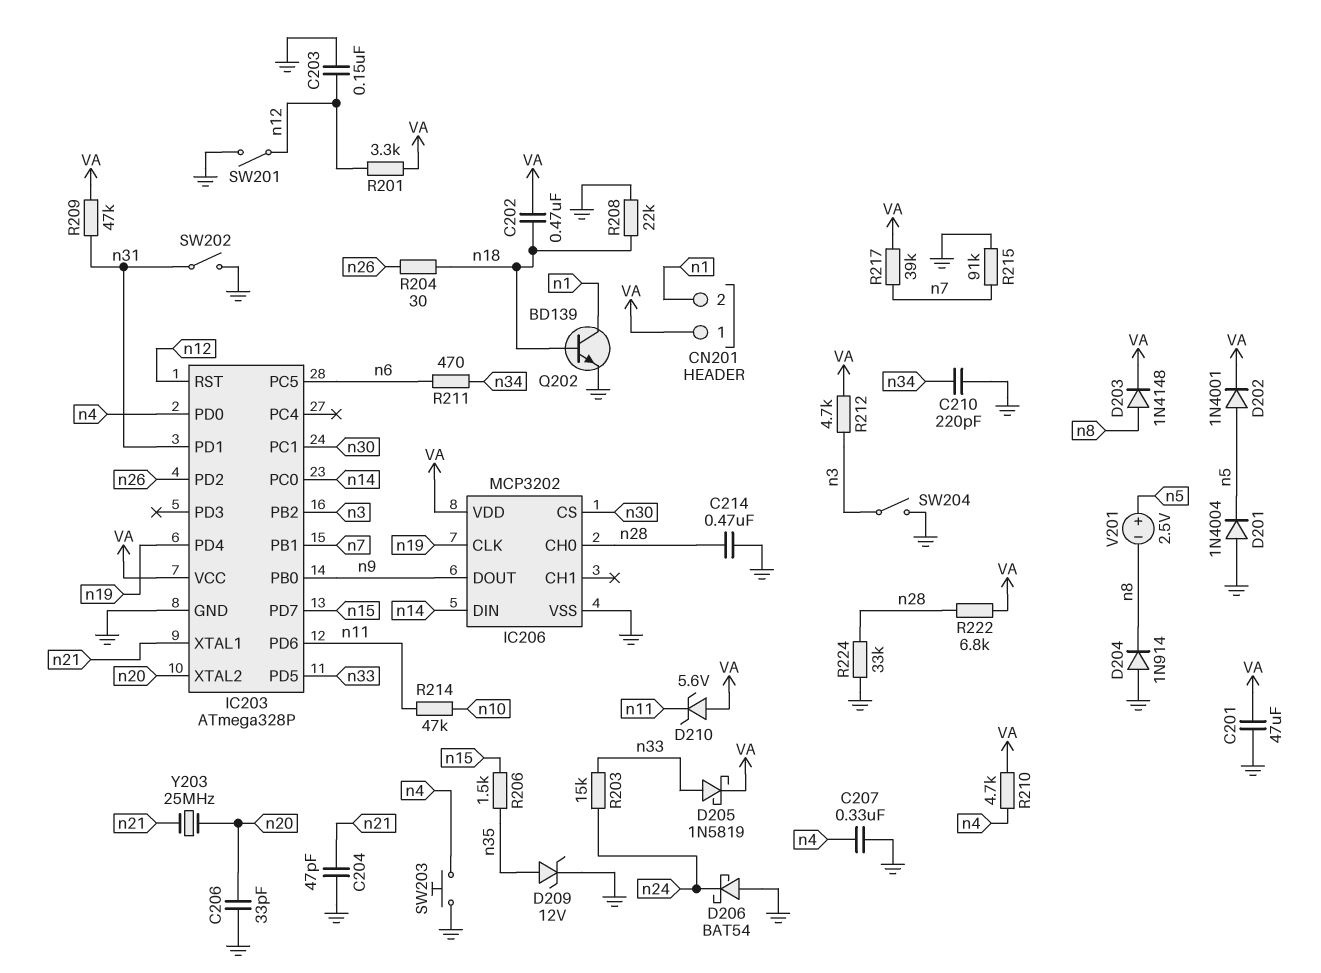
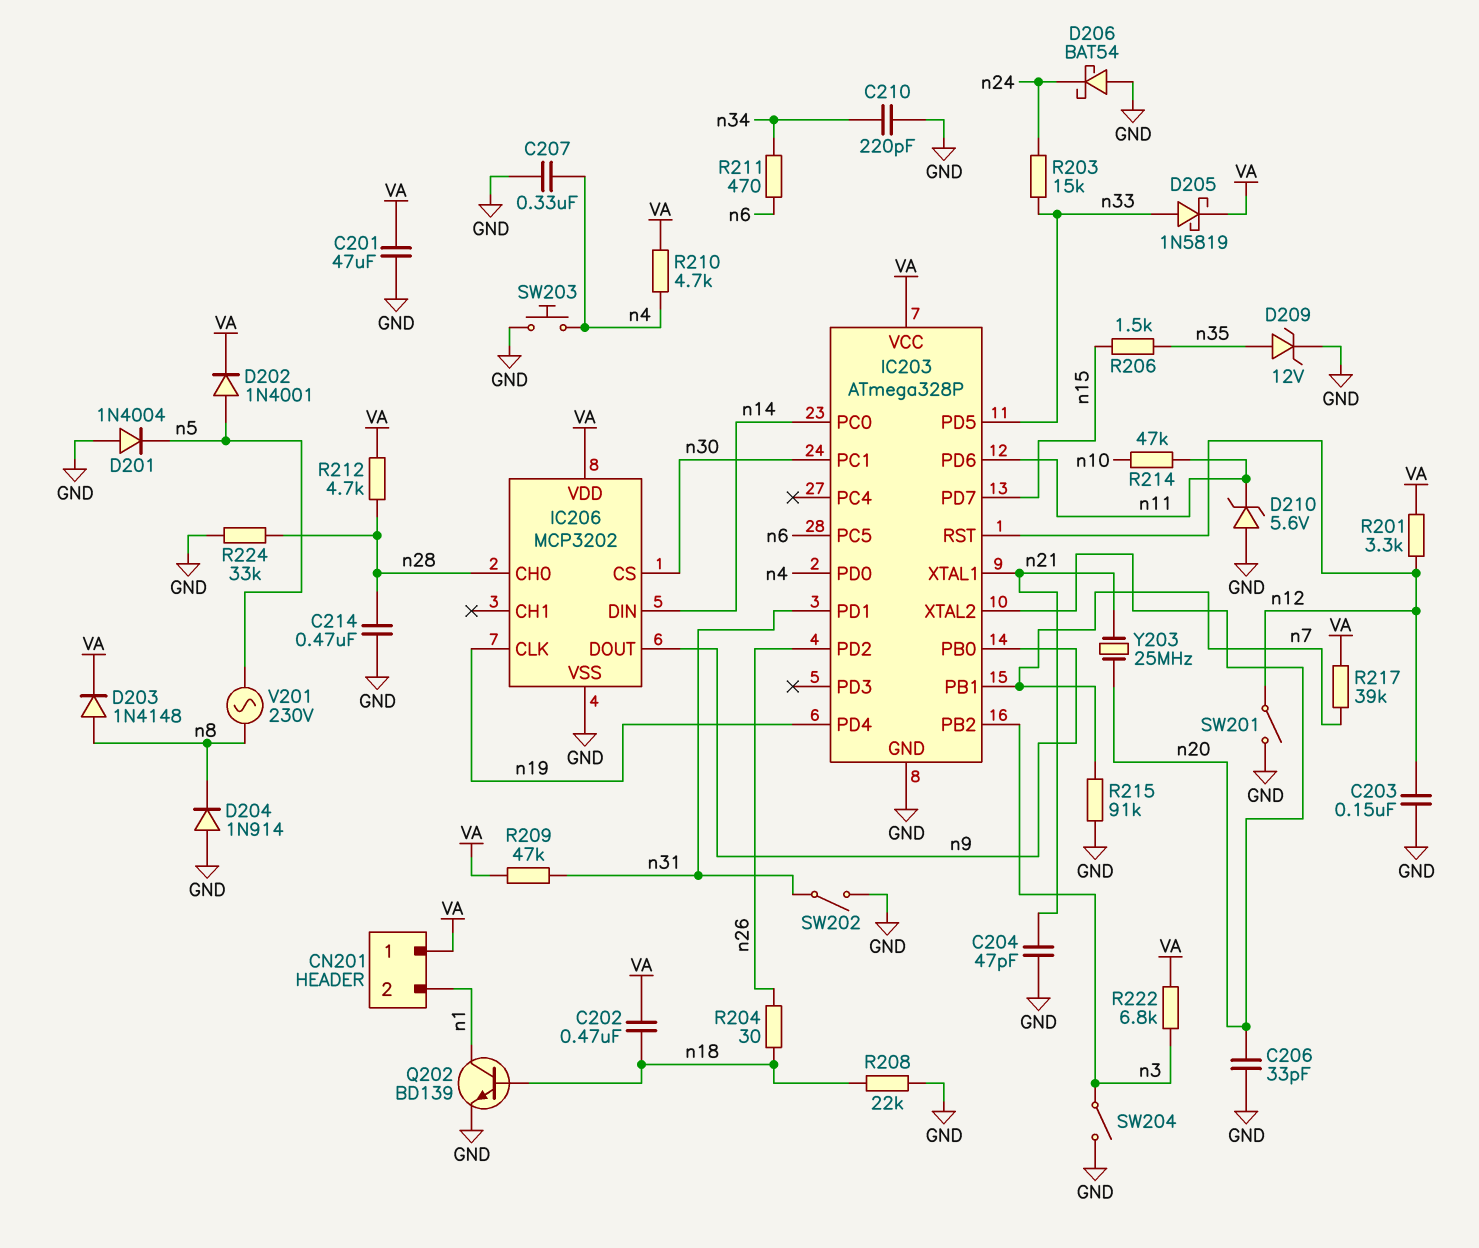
D210: zener 5.6V (A VA, K n11) -> zener 5.6V (A GND, K n11)
R212: 4.7k (VA, n3) -> 4.7k (VA, n28)
R222: 6.8k (VA, n28) -> 6.8k (VA, n3)
V201: 2.5V (plus n5, minus n8) -> AC 230V (n5, n8)

